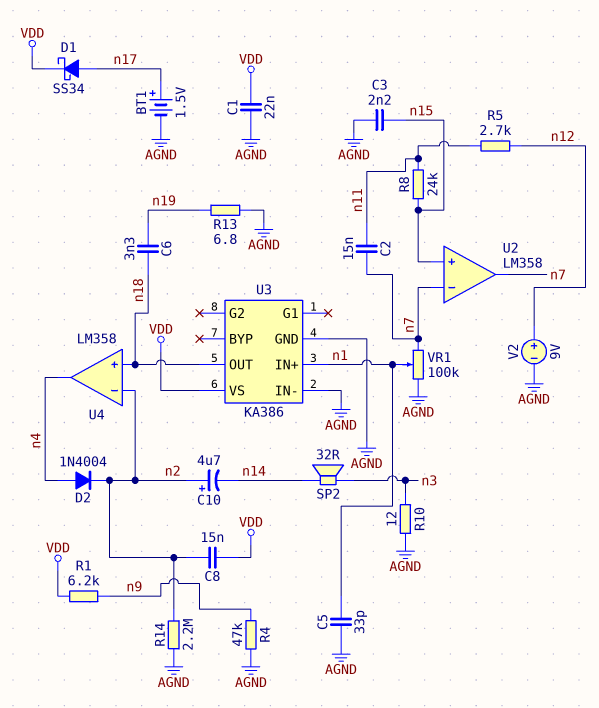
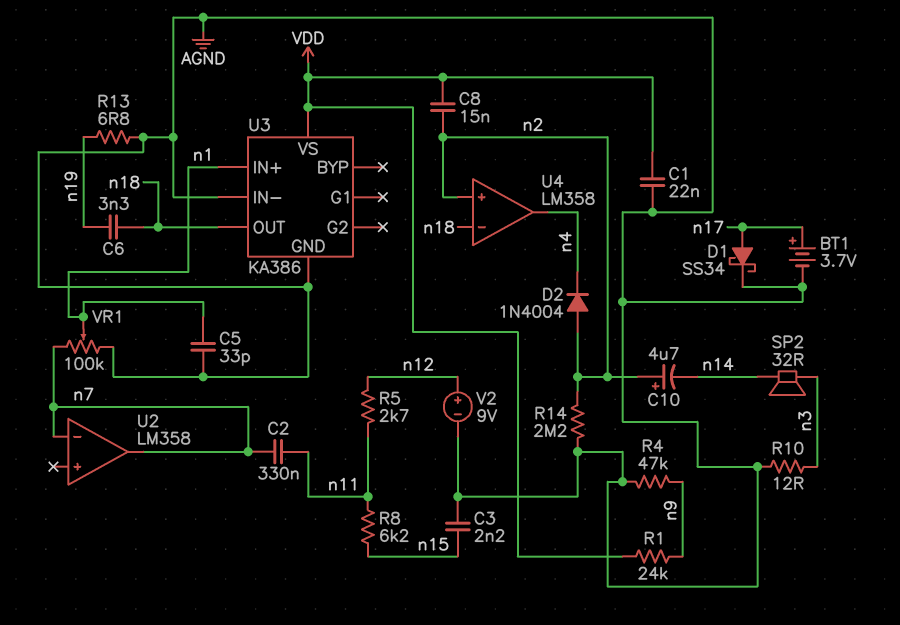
BT1: 1.5V (plus n17, minus AGND) -> 3.7V (plus n17, minus AGND)
C2: 15nF (n7, n11) -> 330nF (n7, n11)
D1: schottky SS34 (A n17, K VDD) -> schottky SS34 (A n17, K AGND)
D2: diode 1N4004 (A n4, K n2) -> diode 1N4004 (A n2, K n4)
R1: 6.2k (VDD, n9) -> 24k (VDD, n9)
R8: 24k (n11, n15) -> 6.2k (n11, n15)
U2 pin in+: n15 -> none
U4 pin in+: n18 -> n2
U4 pin in-: n2 -> n18

